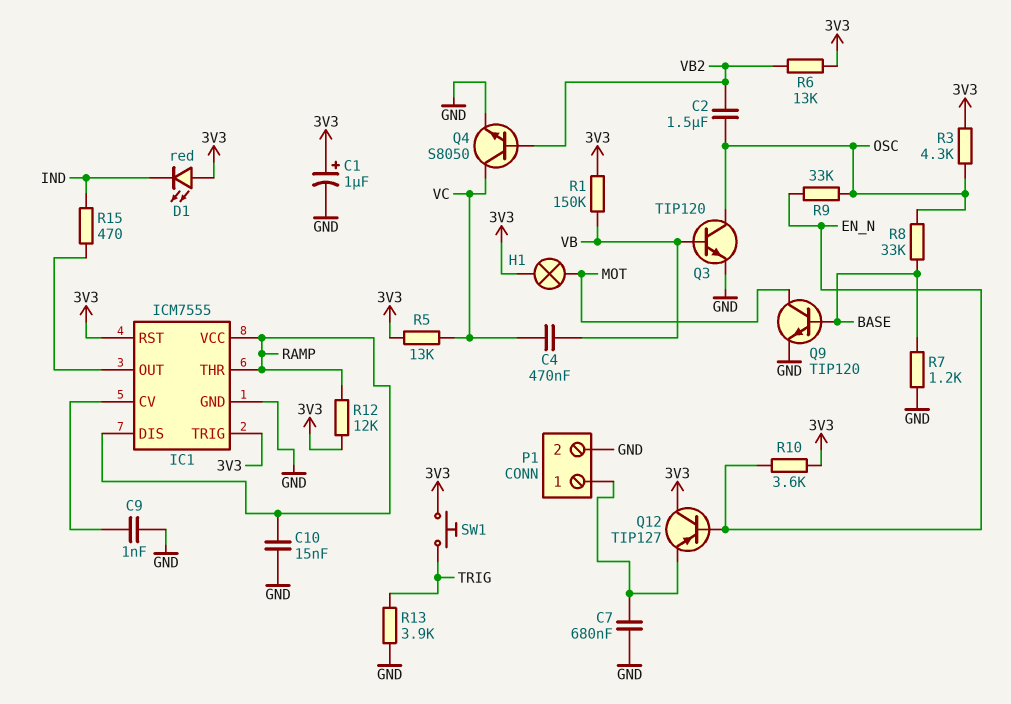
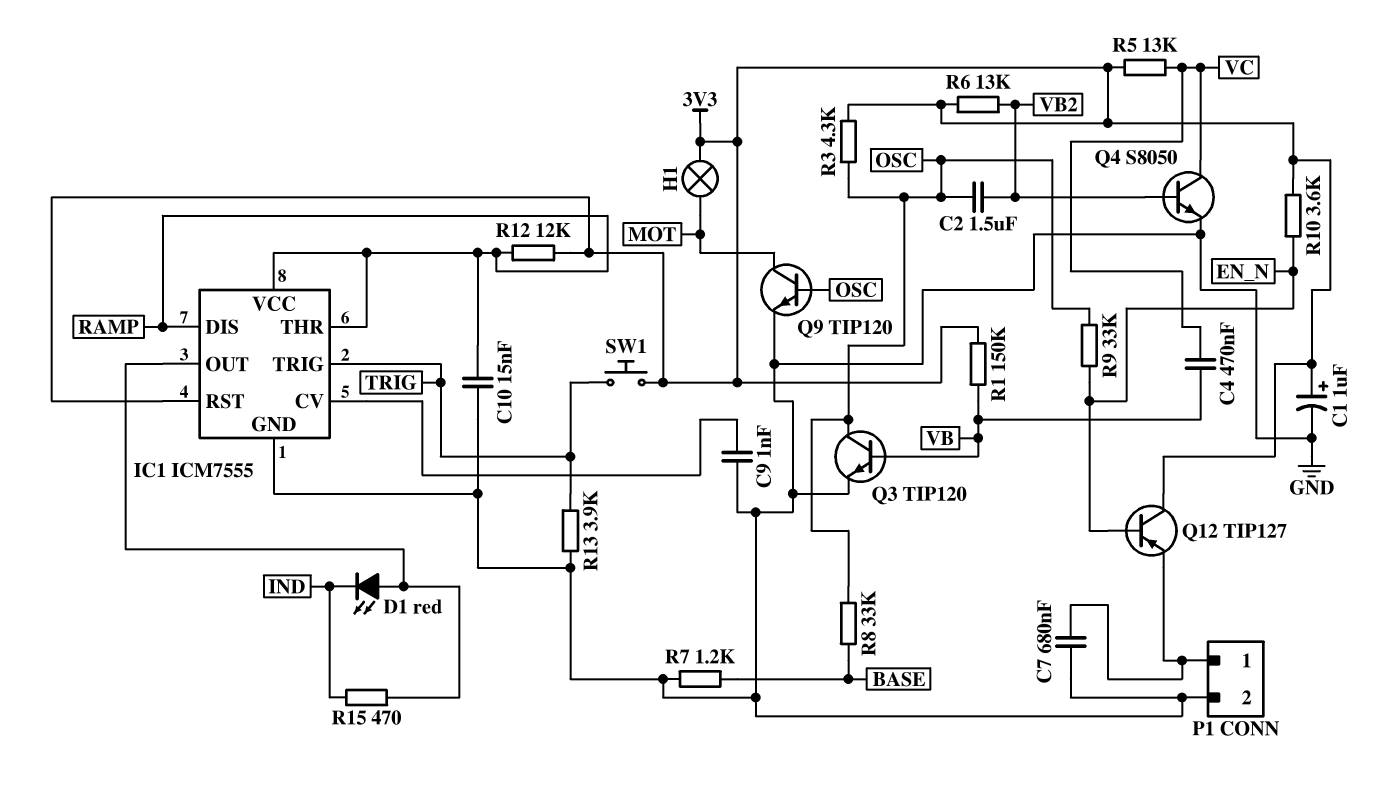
D1: LED red (A 3V3, K IND) -> LED red (A IC1/OUT, K IND)
IC1 pin TRIG: 3V3 -> TRIG
Q9: NPN TIP120 (B BASE, C MOT, E GND) -> NPN TIP120 (B OSC, C MOT, E GND)

